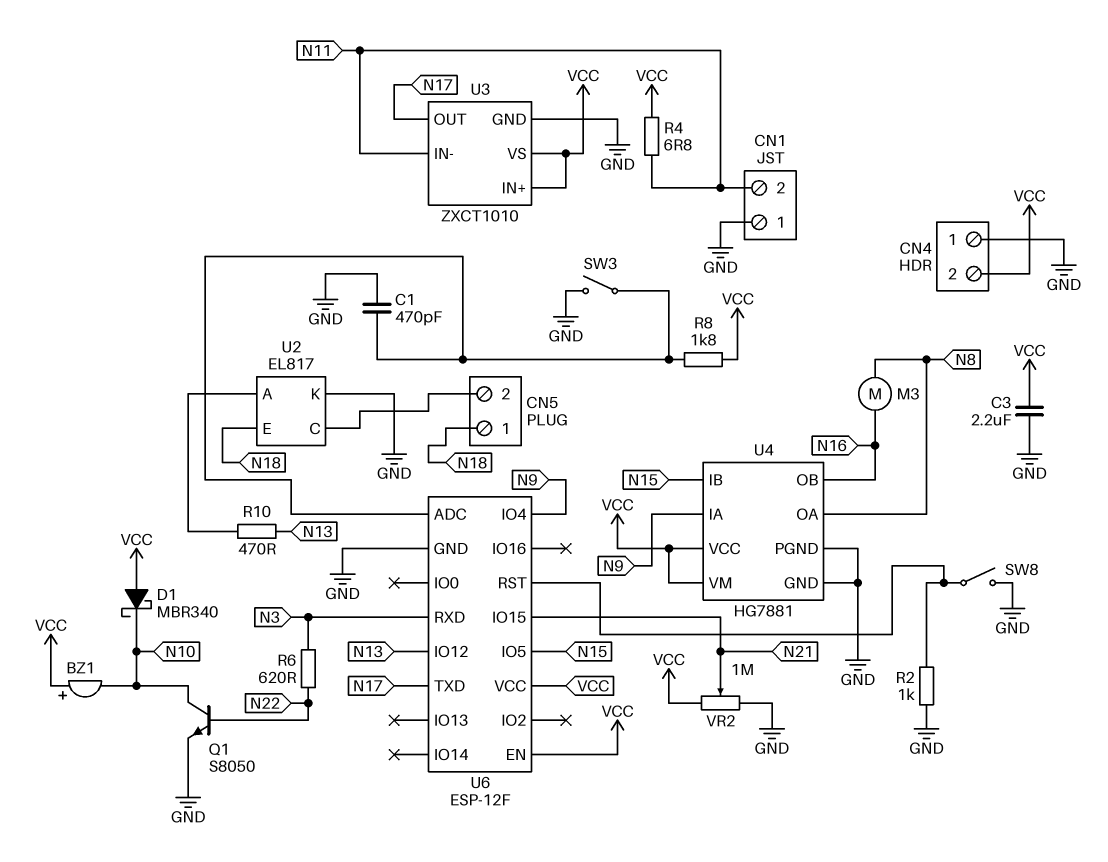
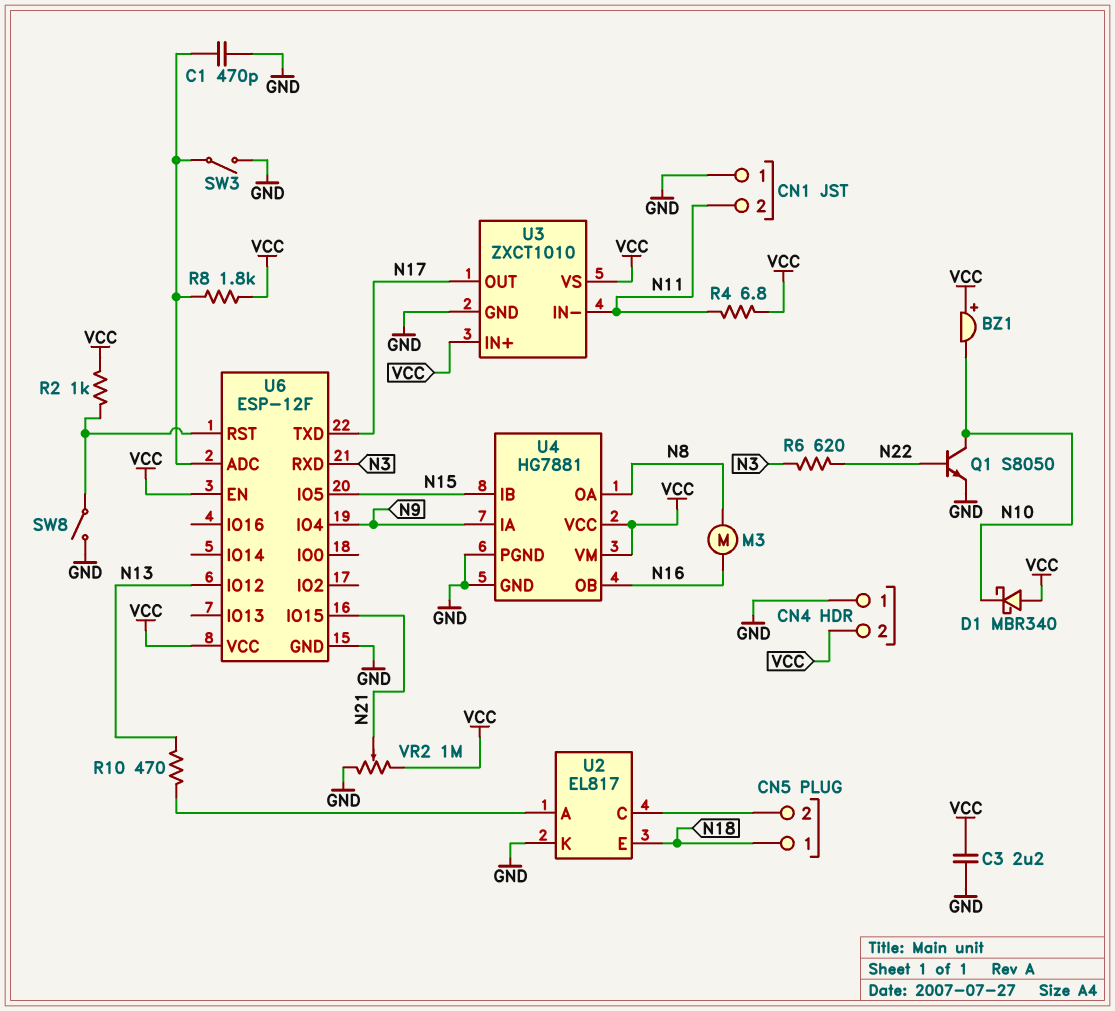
R2: 1k (GND, U6/RST) -> 1k (U6/RST, VCC)

